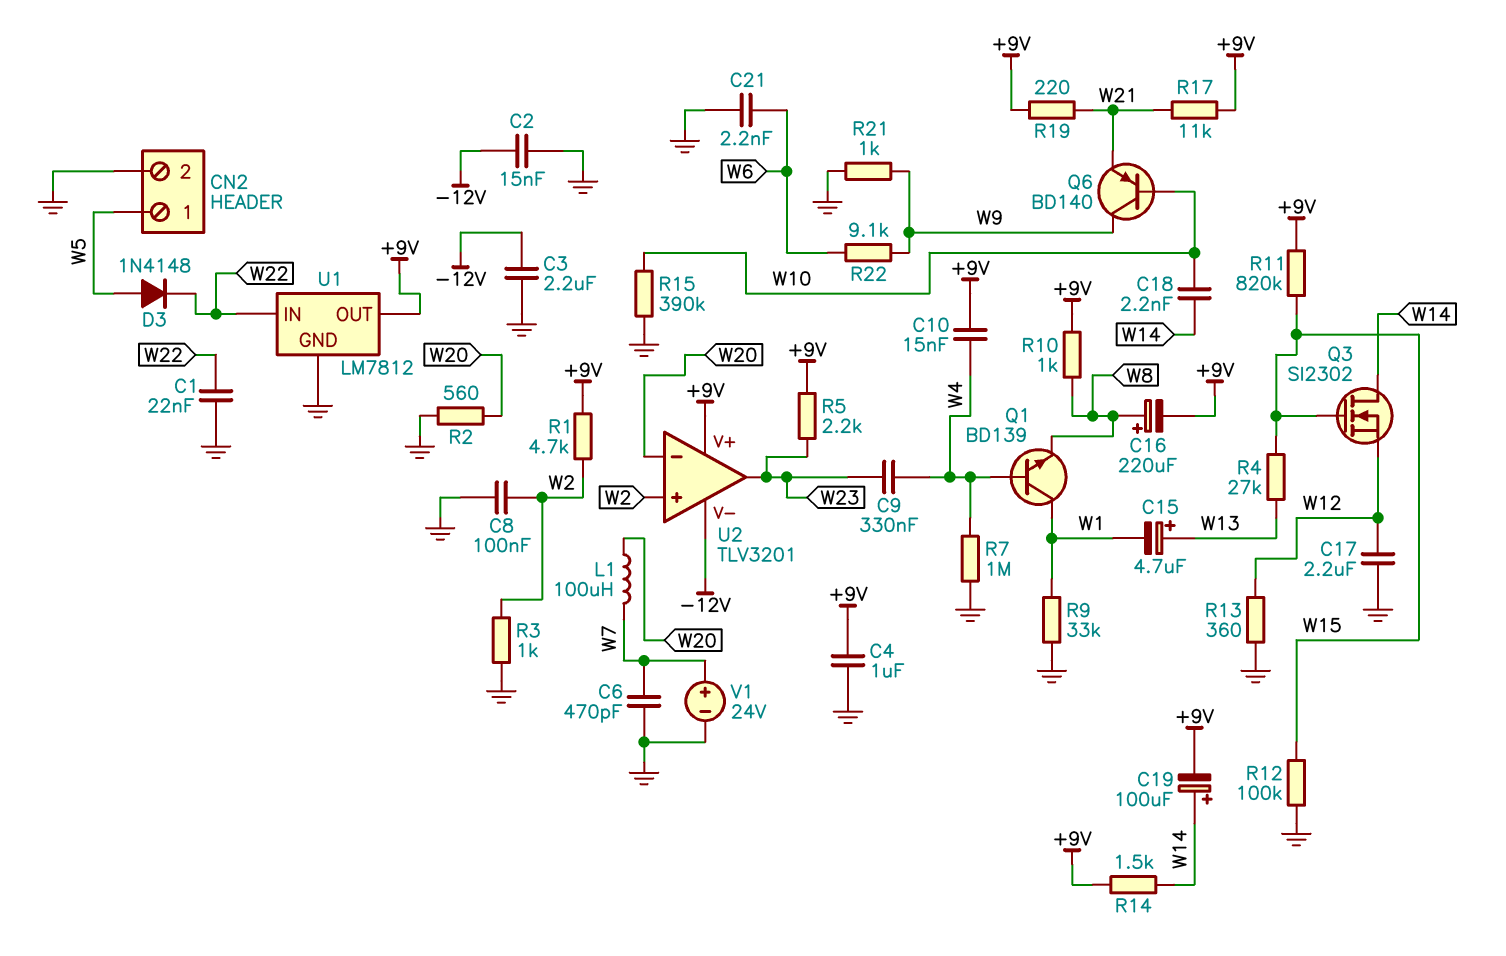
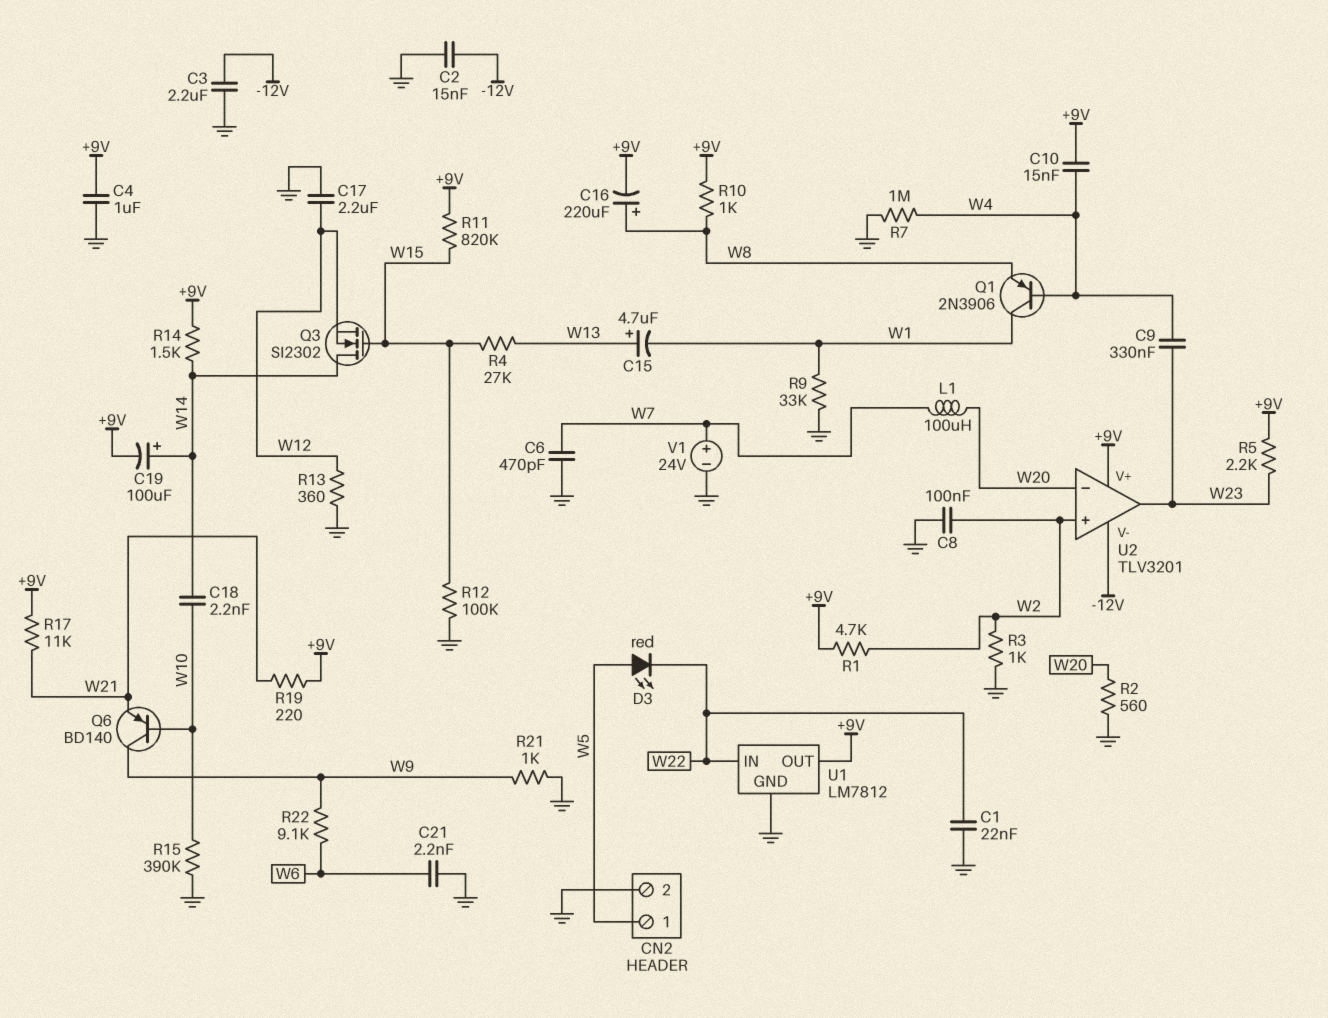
D3: diode 1N4148 (A W5, K W22) -> LED red (A W5, K W22)
Q1: NPN BD139 (B W4, C W1, E W8) -> PNP 2N3906 (B W4, C W1, E W8)

